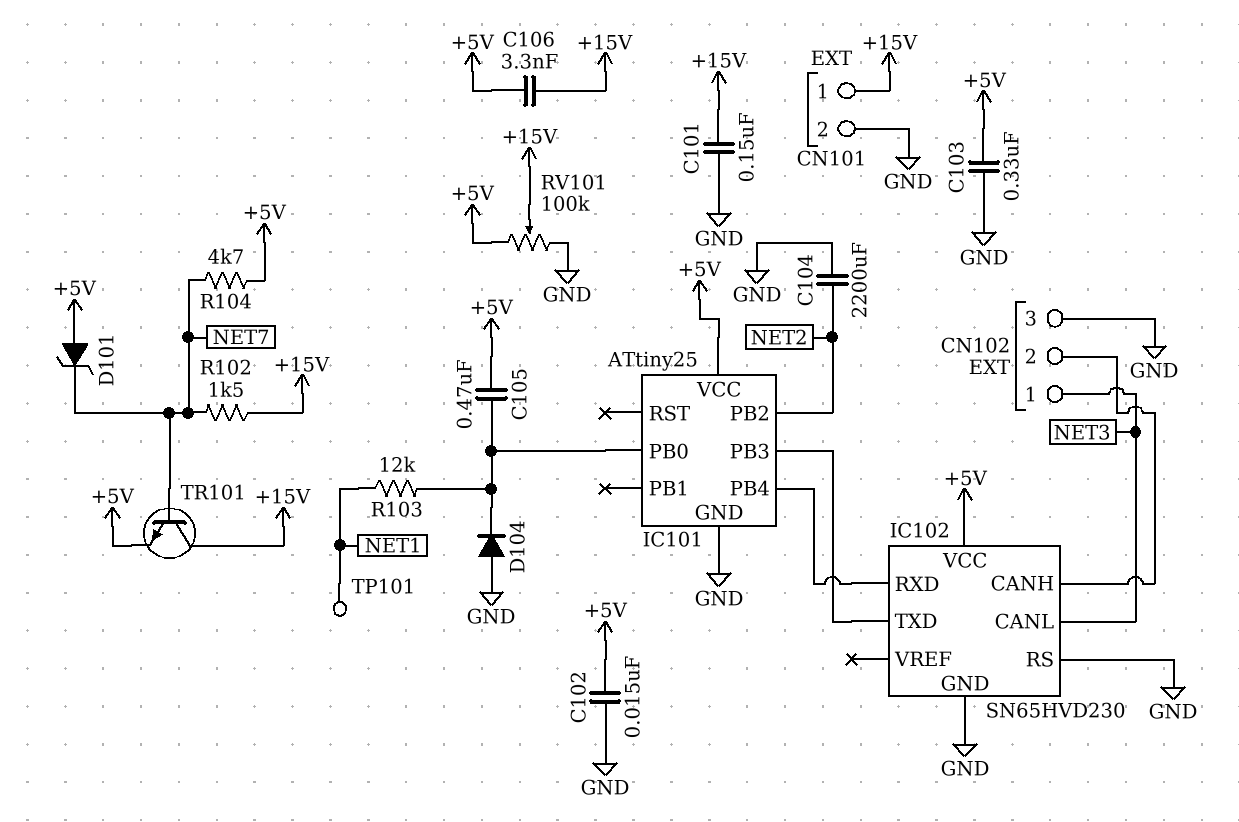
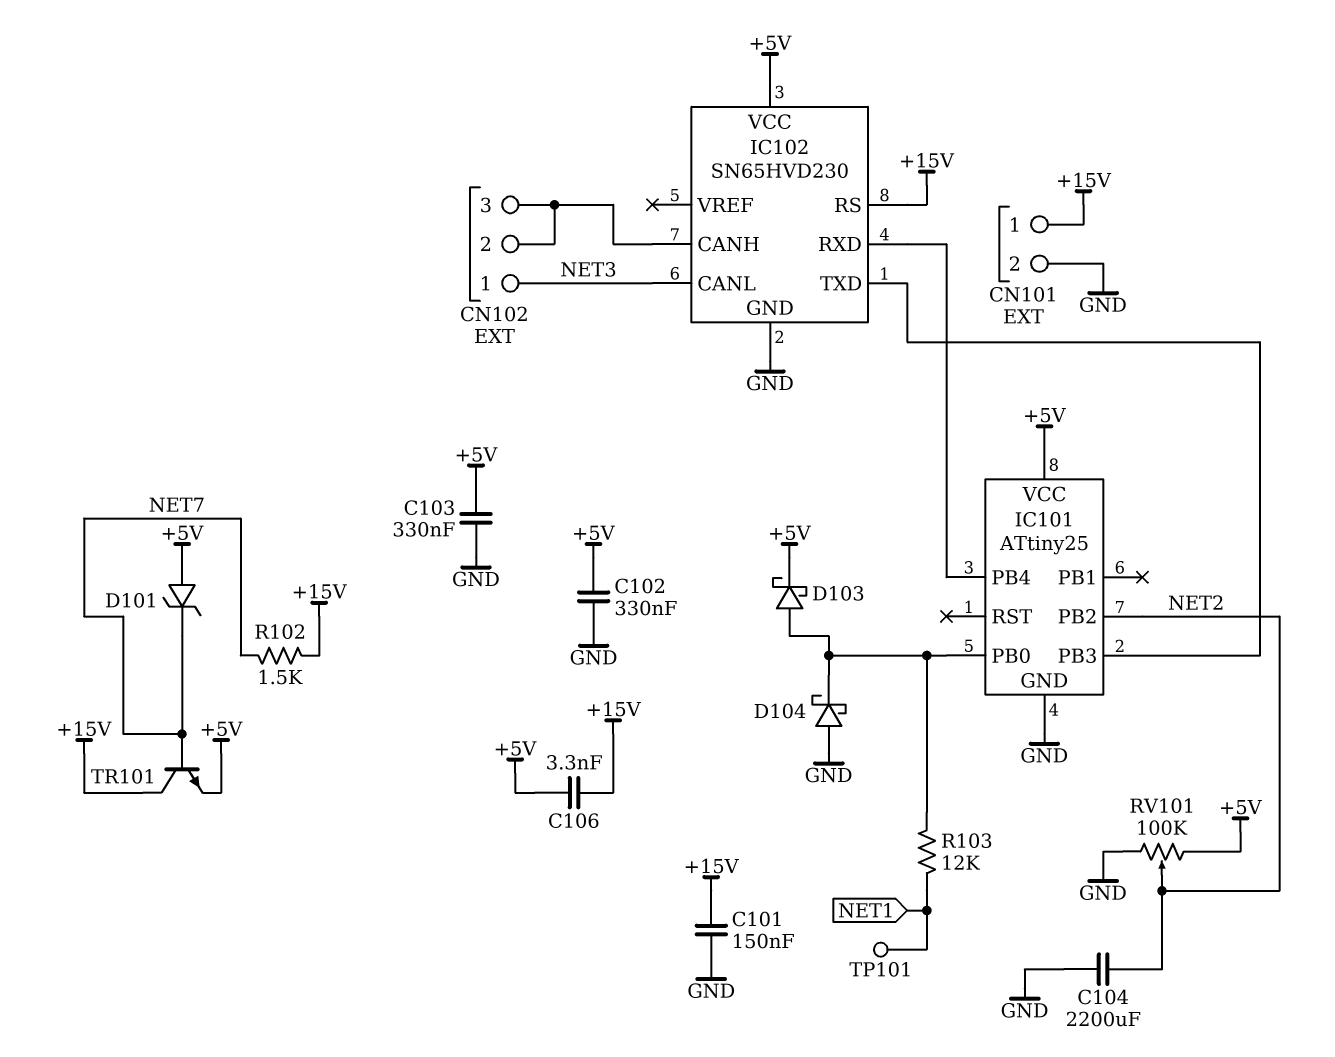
C102: 15nF (+5V, GND) -> 330nF (+5V, GND)
C105: 470nF (+5V, IC101/PB0) -> none
CN102 pin 3: GND -> CN102/2
D103: none -> schottky (A IC101/PB0, K +5V)
D104: diode (A GND, K IC101/PB0) -> schottky (A GND, K IC101/PB0)
IC102 pin RS: GND -> +15V
R104: 4.7k (+5V, NET7) -> none
RV101: 100k (+5V, GND, wiper +15V) -> 100k (+5V, GND, wiper NET2)

